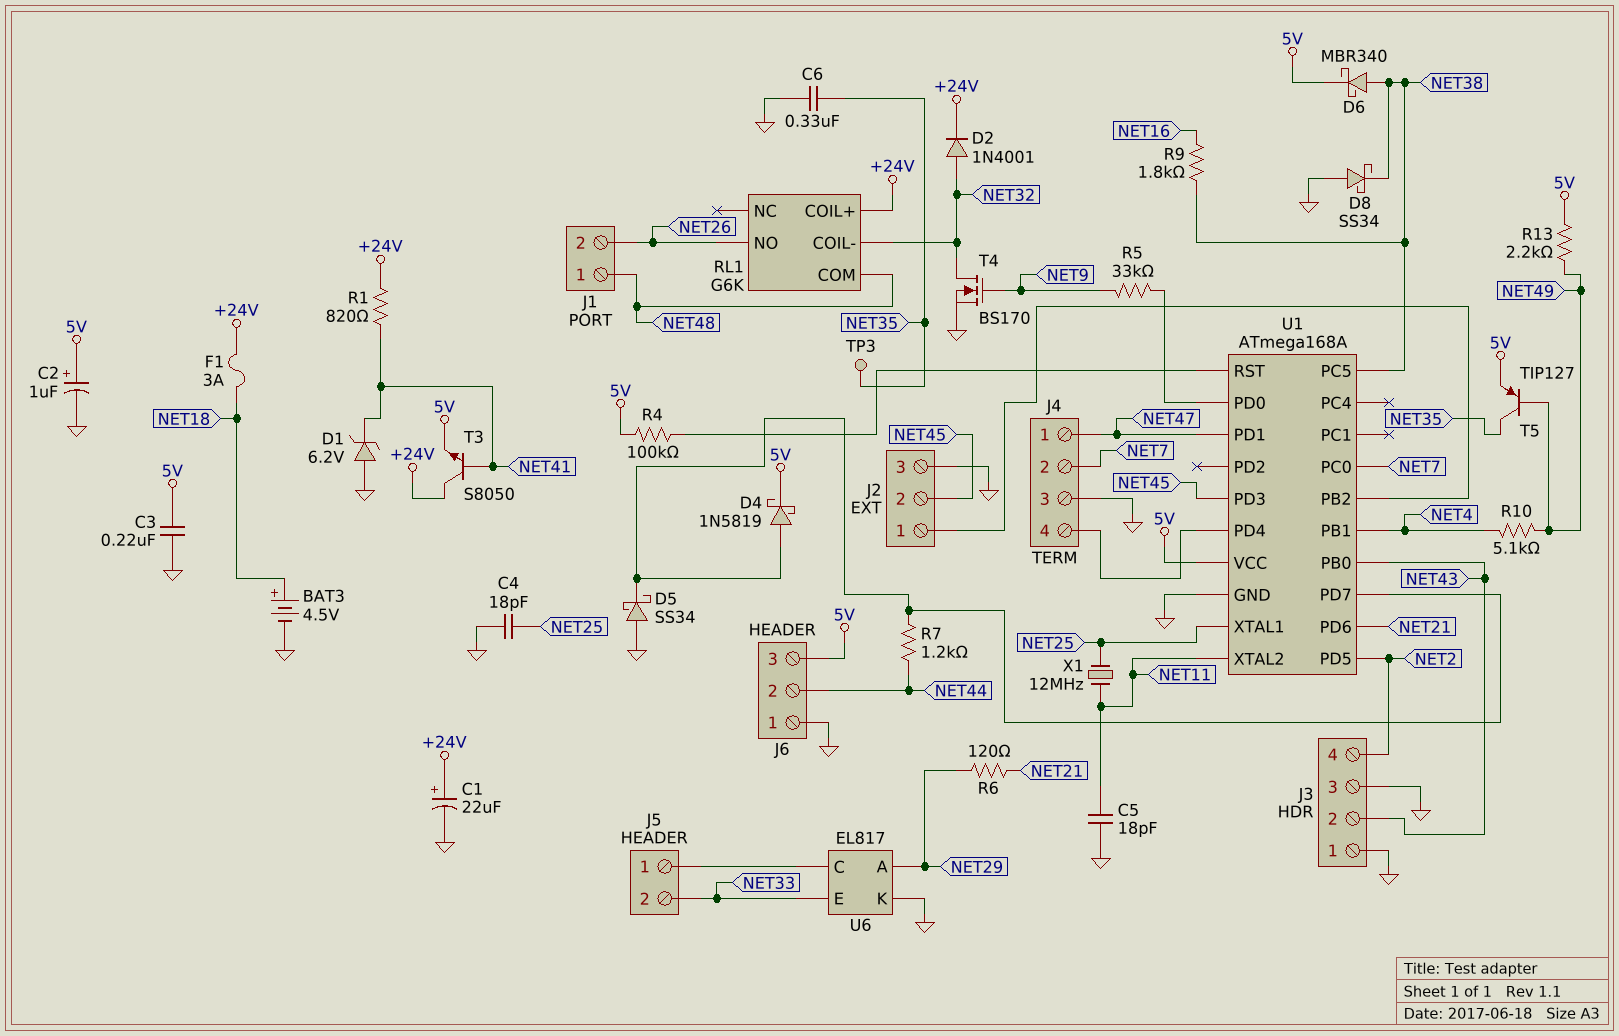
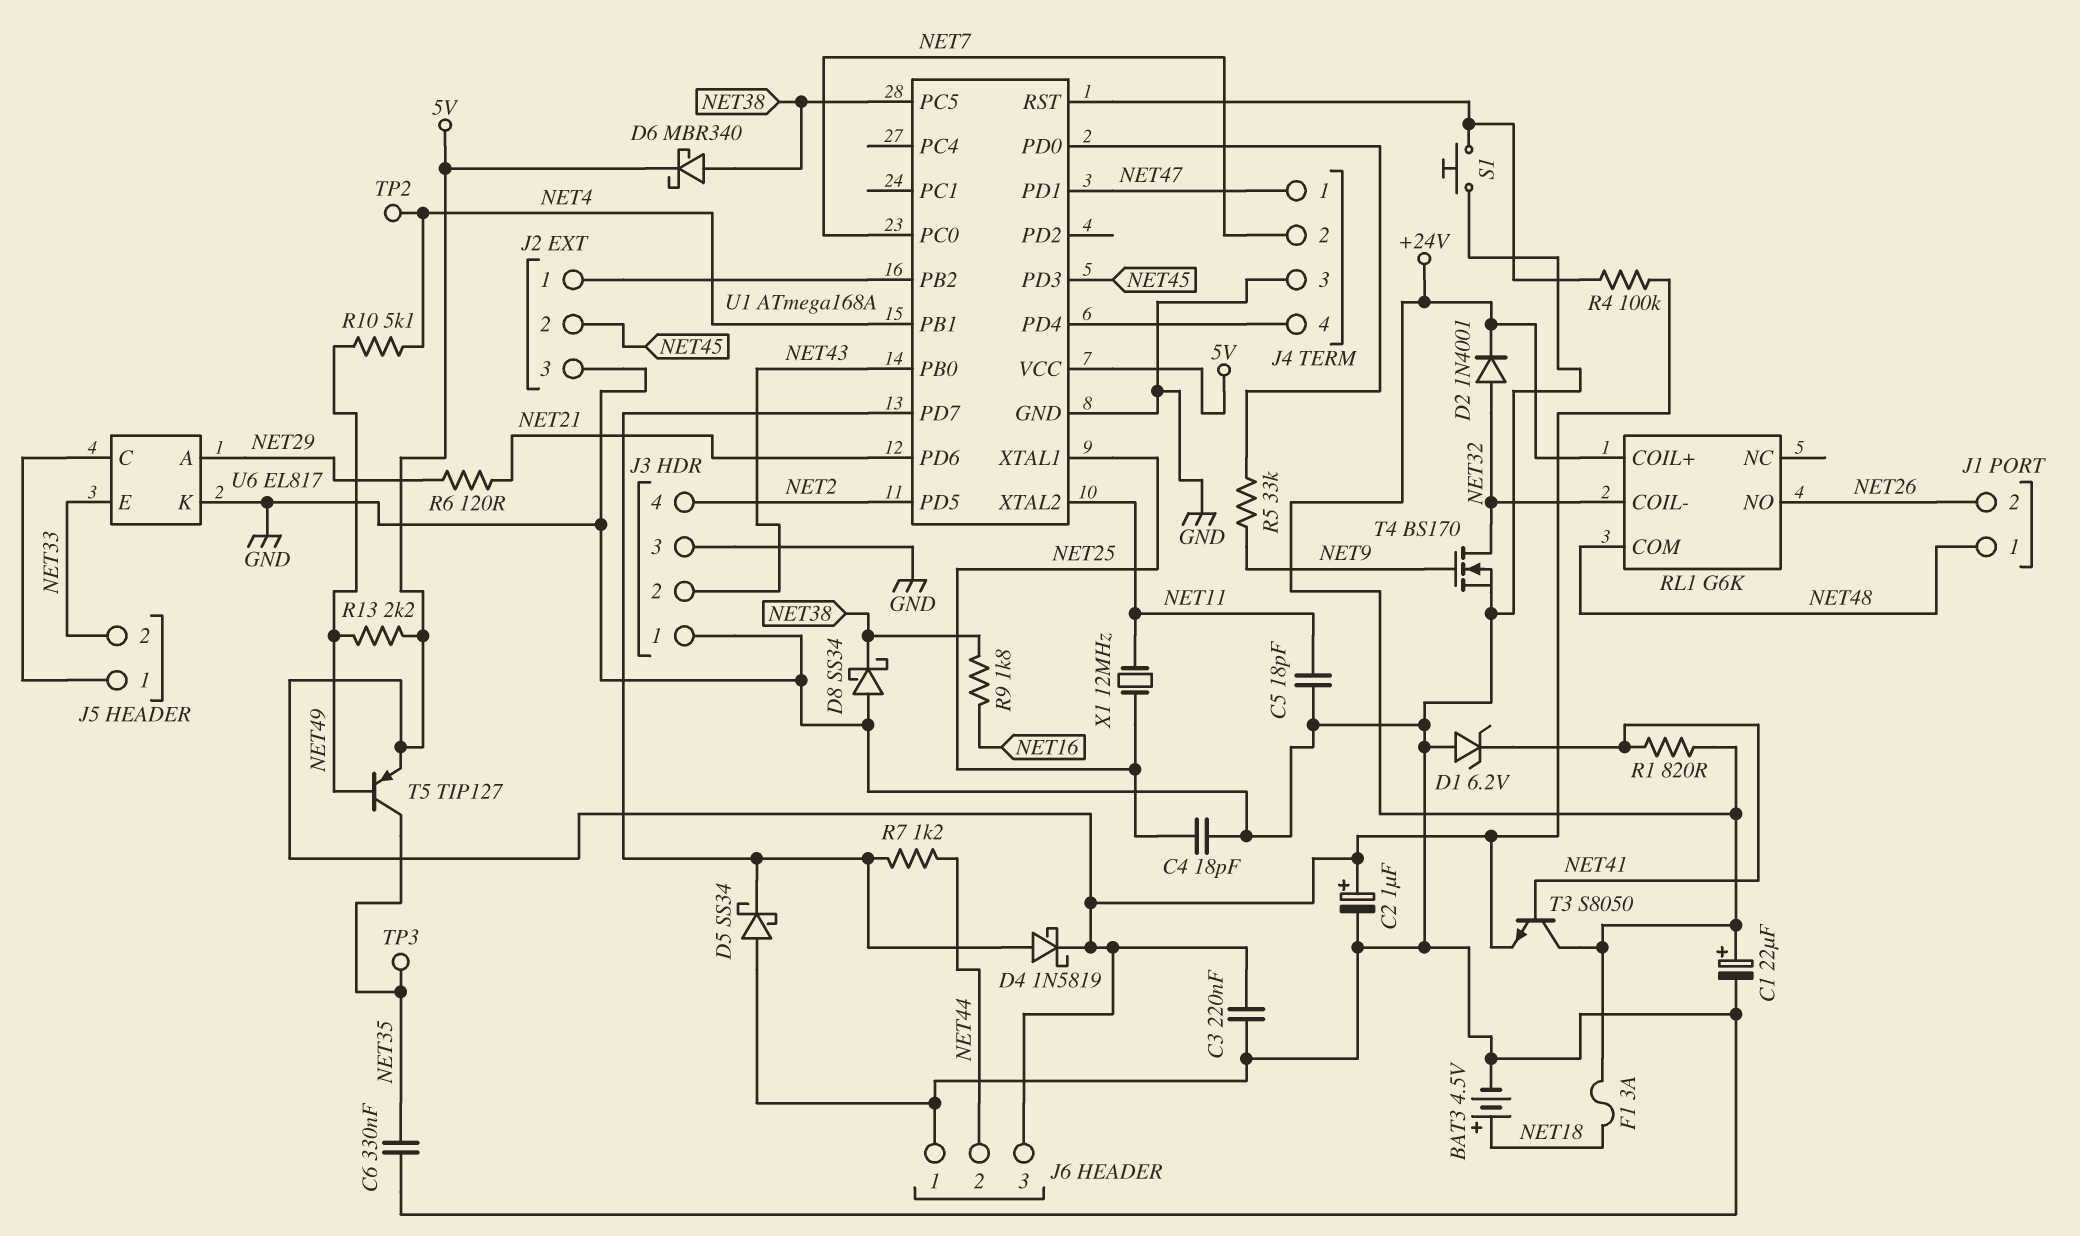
S1: none -> button (GND, U1/RST)
TP2: none -> test point (NET4)

